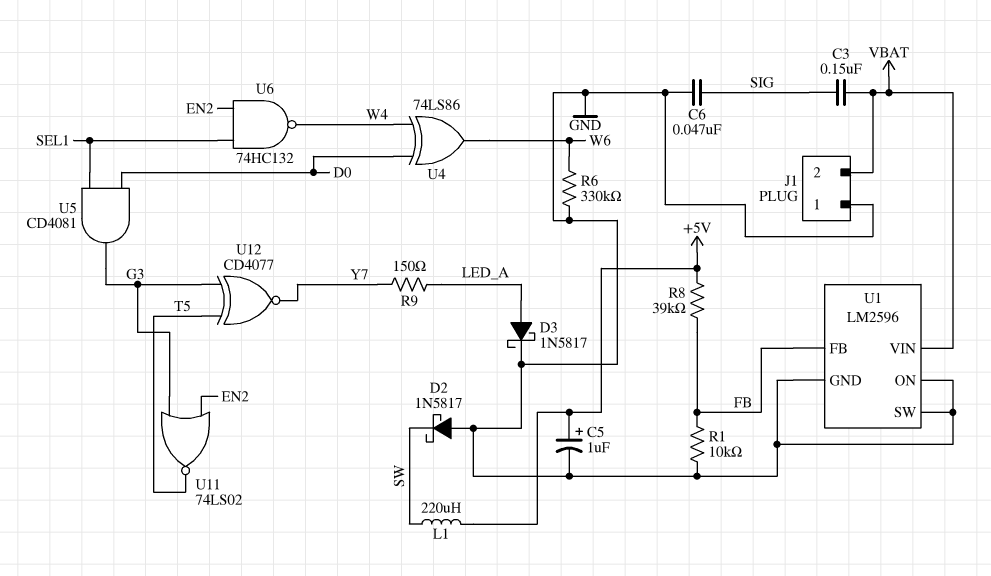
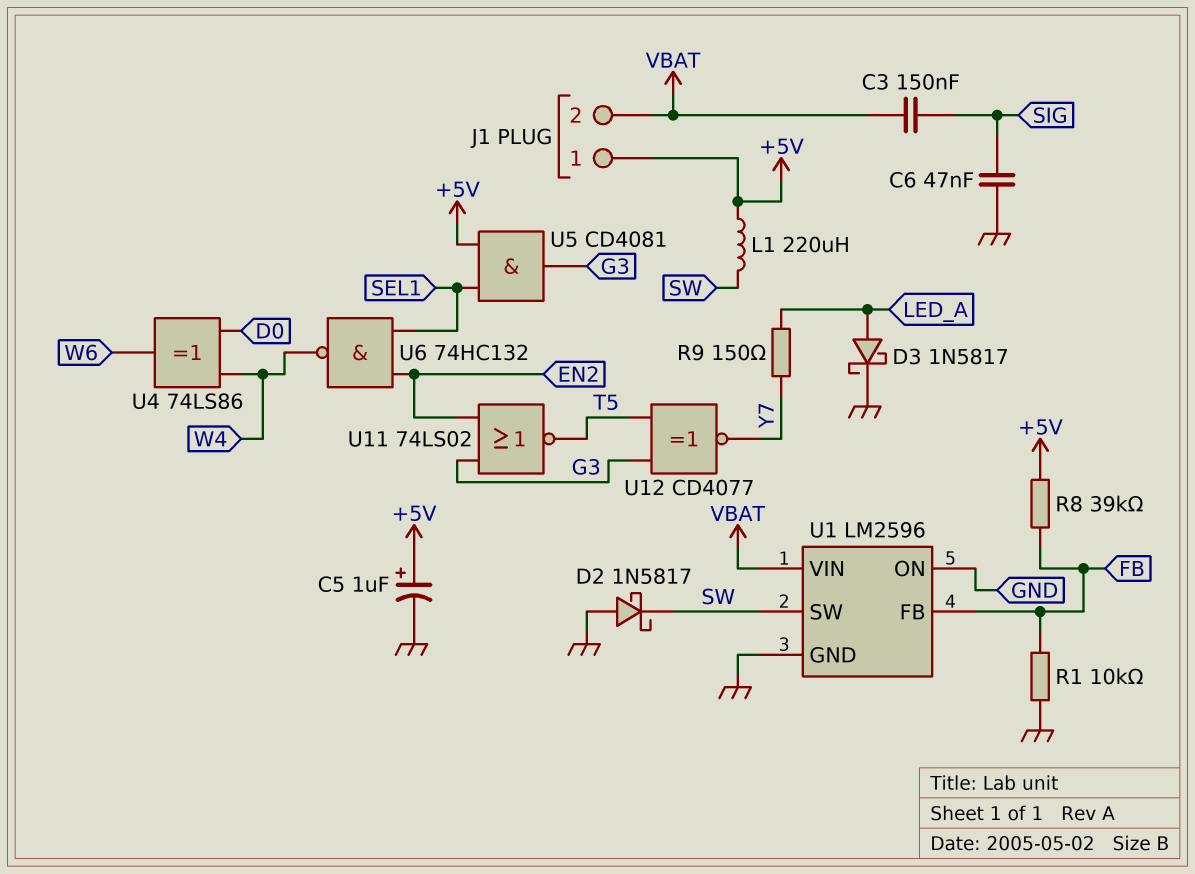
J1 pin 1: GND -> +5V
R6: 330k (GND, W6) -> none
U1 pin SW: GND -> SW
U5: AND CD4081 (in D0, in SEL1, out G3) -> AND CD4081 (in +5V, in SEL1, out G3)

